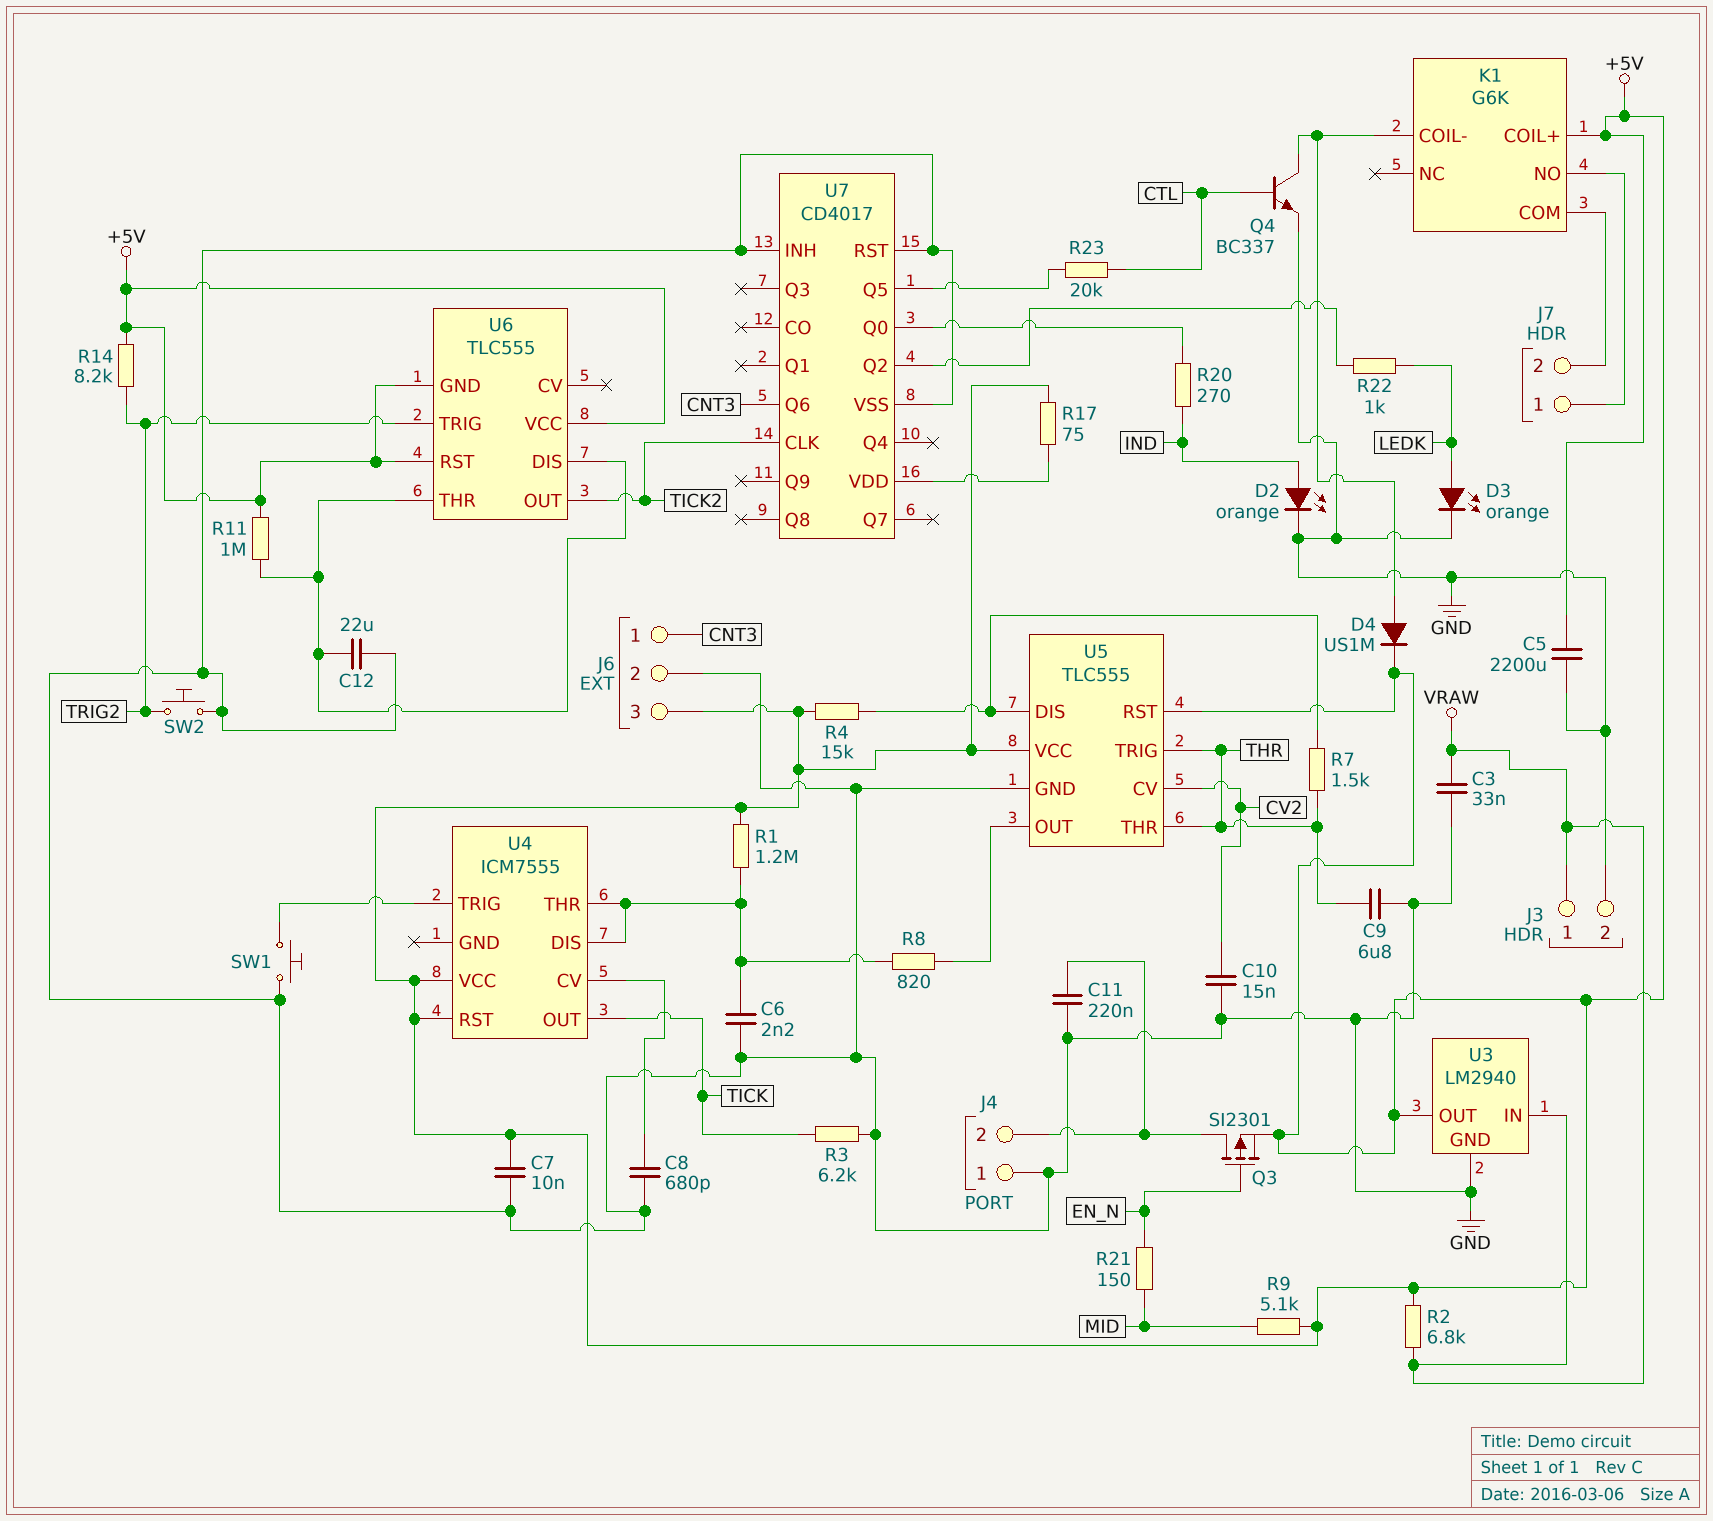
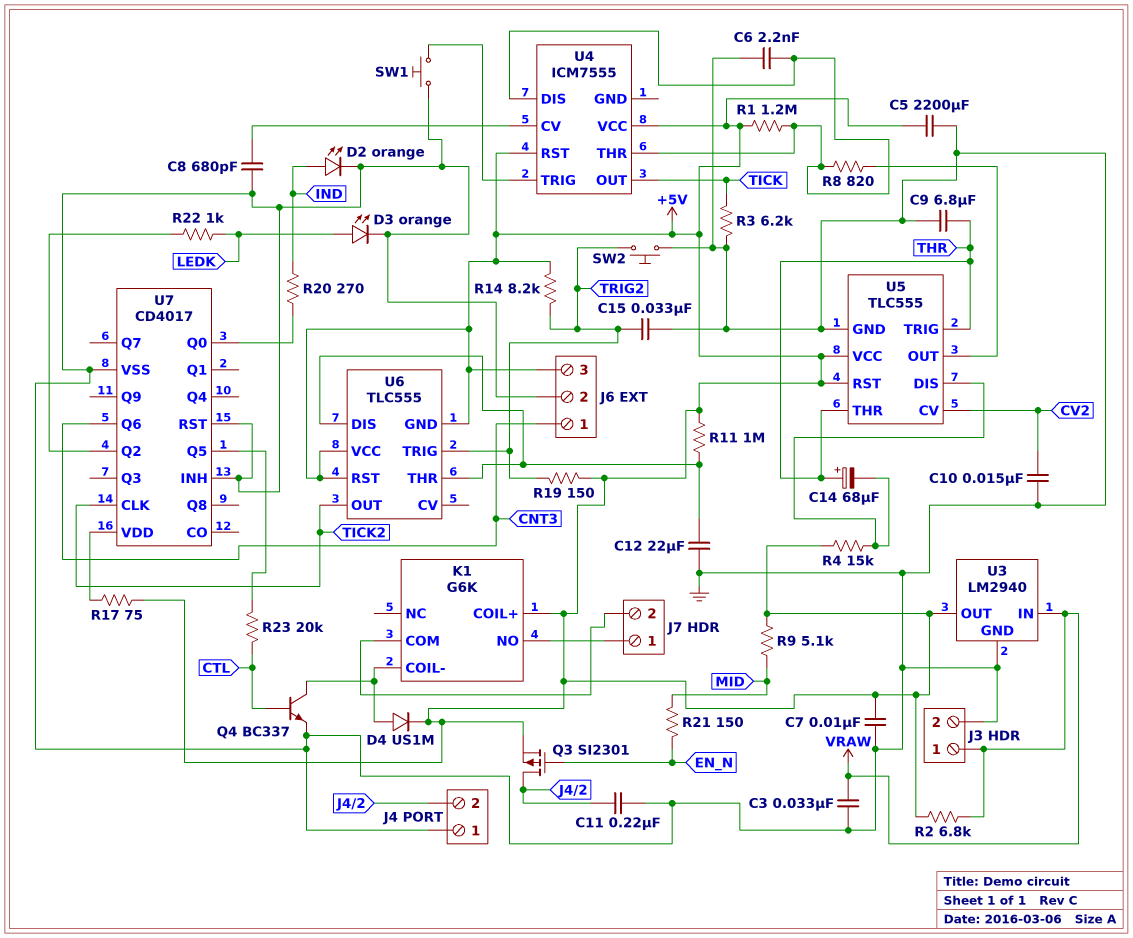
C14: none -> 68uF (plus THR, minus U5/DIS)
C15: none -> 33nF (GND, TRIG2)
R7: 1.5k (THR, U5/DIS) -> none
R19: none -> 150 (+5V, TRIG2)

